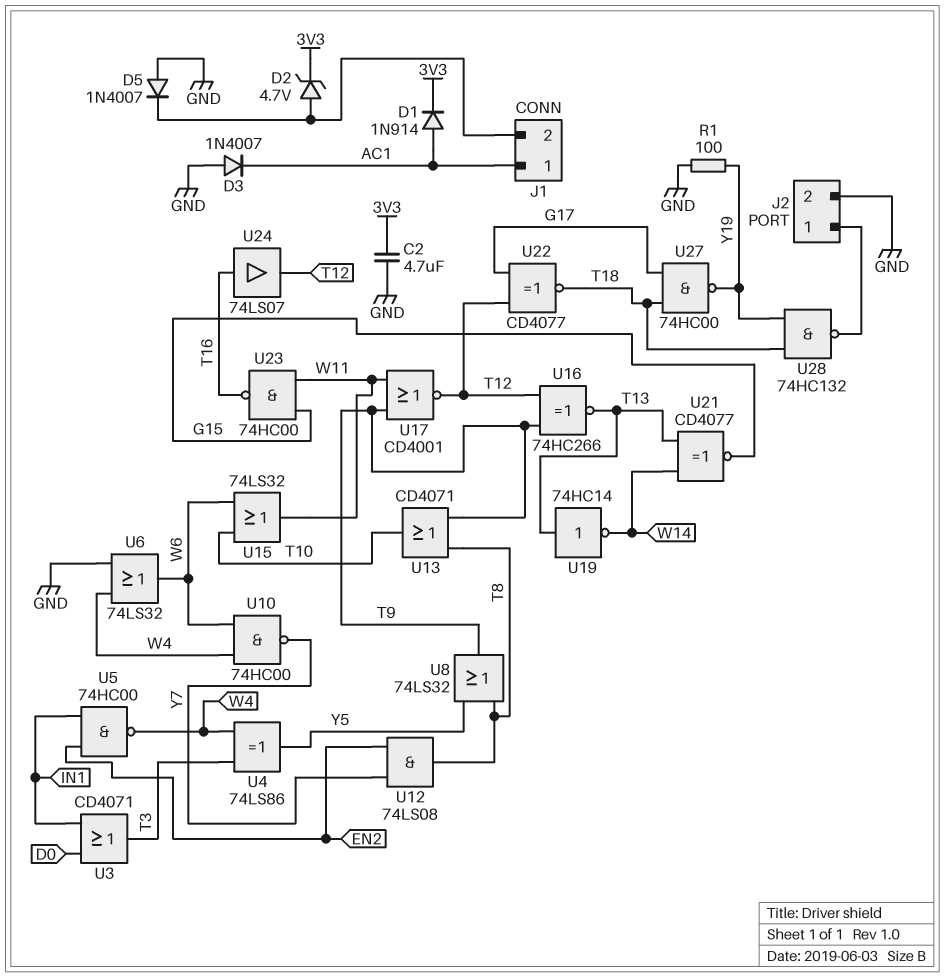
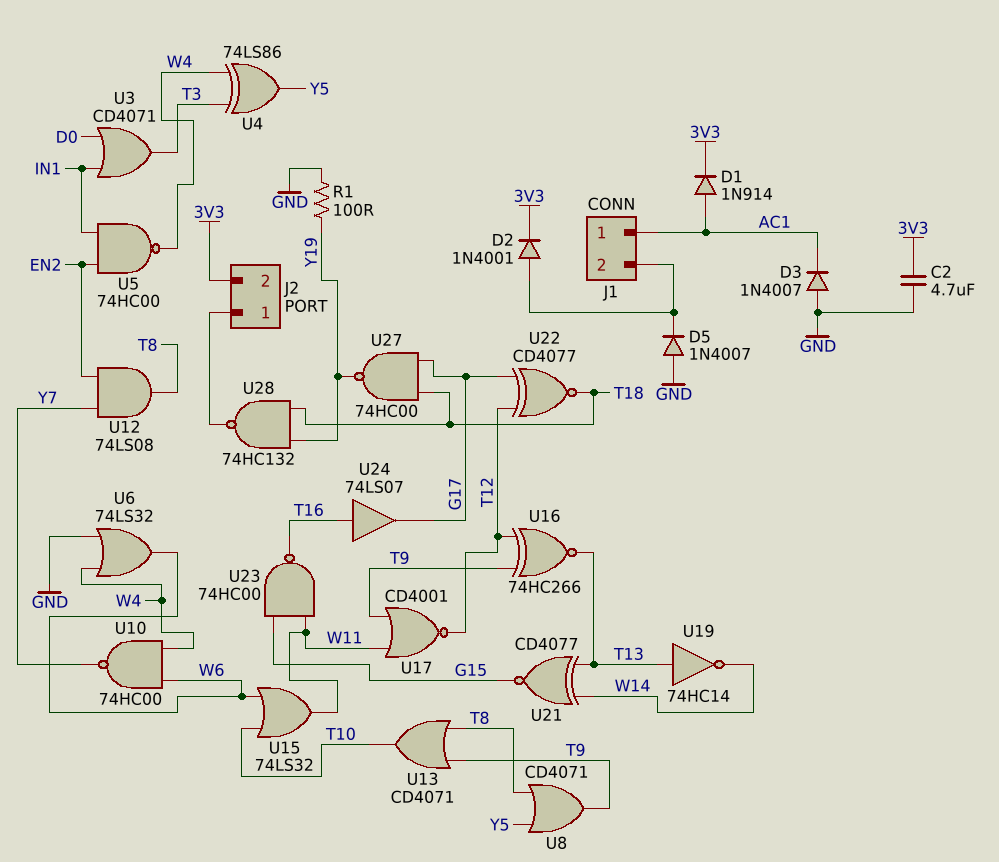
D2: zener 4.7V (A J1/2, K 3V3) -> diode 1N4001 (A J1/2, K 3V3)
J2 pin 2: GND -> 3V3
U8: OR 74LS32 (in T8, in Y5, out T9) -> OR CD4071 (in T8, in Y5, out T9)
U24: buffer 74LS07 (in T16, out T12) -> buffer 74LS07 (in T16, out G17)

